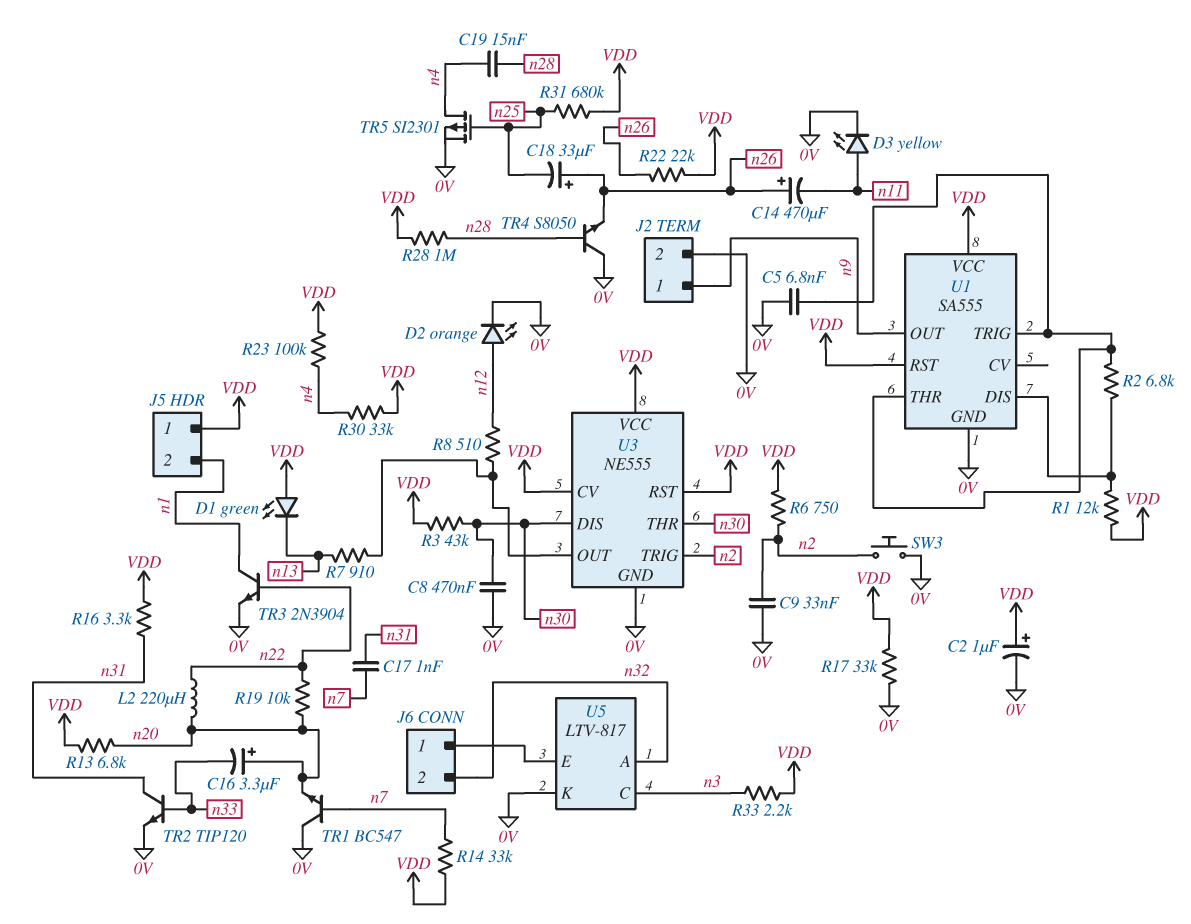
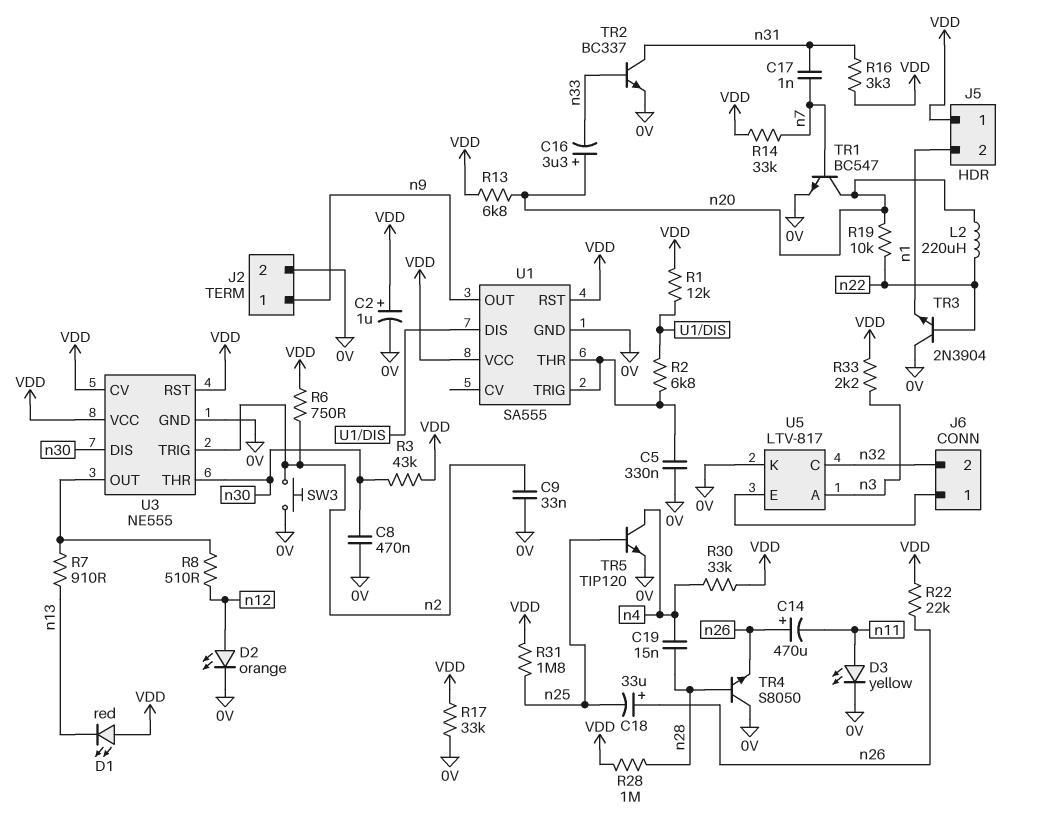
C5: 6.8nF (0V, U1/THR) -> 330nF (0V, U1/THR)
D1: LED green (A VDD, K n13) -> LED red (A VDD, K n13)
R23: 100k (VDD, n4) -> none
R31: 680k (VDD, n25) -> 1.8M (VDD, n25)
TR1: NPN BC547 (B n7, C 0V, E n20) -> NPN BC547 (B n7, C n20, E 0V)
TR2: NPN TIP120 (B n33, C n31, E 0V) -> NPN BC337 (B n33, C n31, E 0V)
TR3: NPN 2N3904 (B n22, C n1, E 0V) -> NPN 2N3904 (B n22, C 0V, E n1)
TR5: PMOS SI2301 (G n25, D n4, S 0V) -> NPN TIP120 (B n25, C n4, E 0V)
U5 pin A: n32 -> n3
U5 pin C: n3 -> n32

